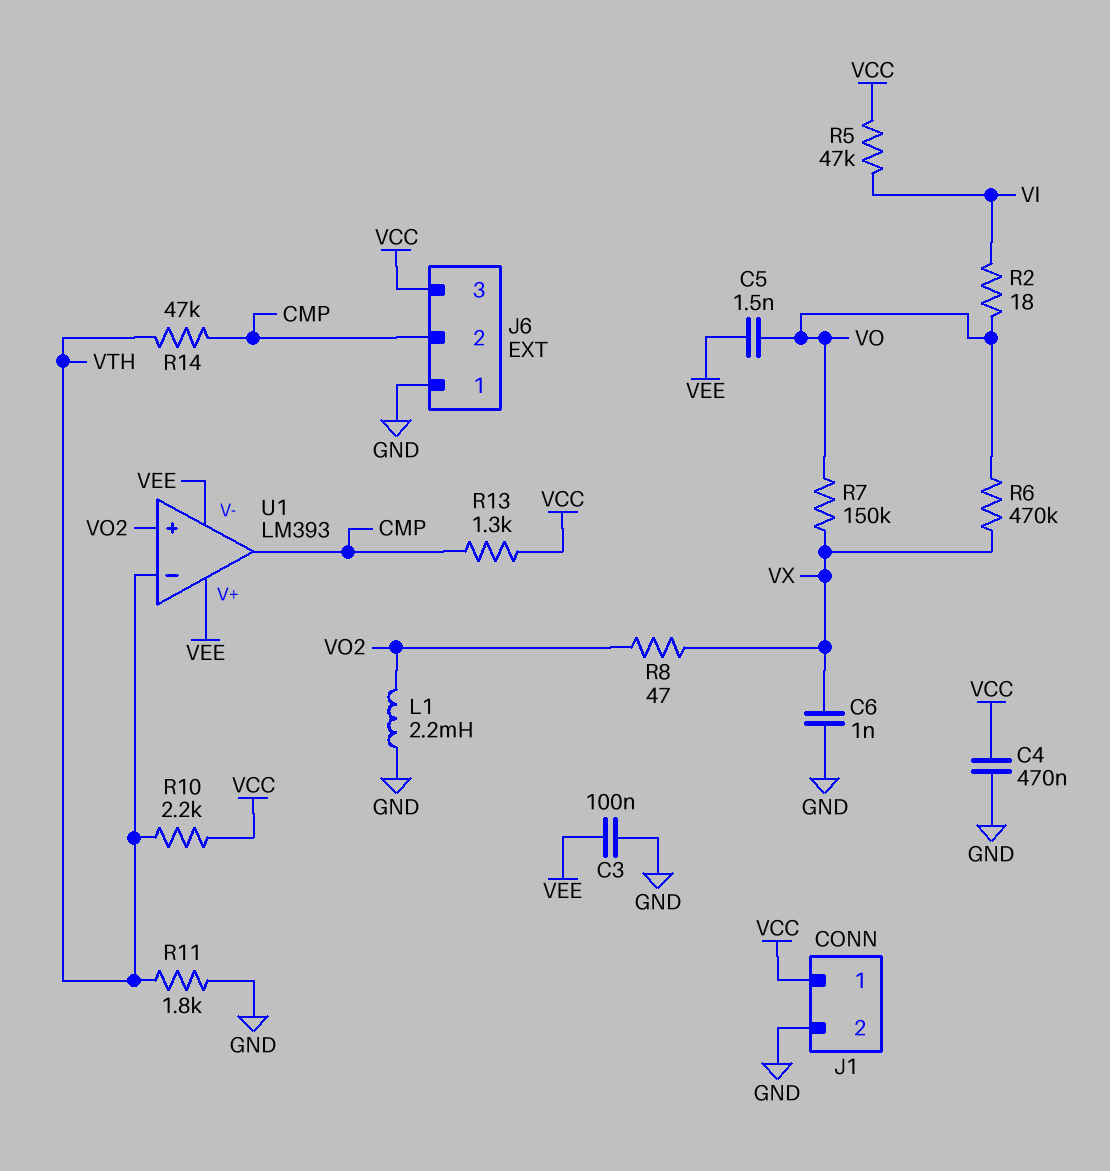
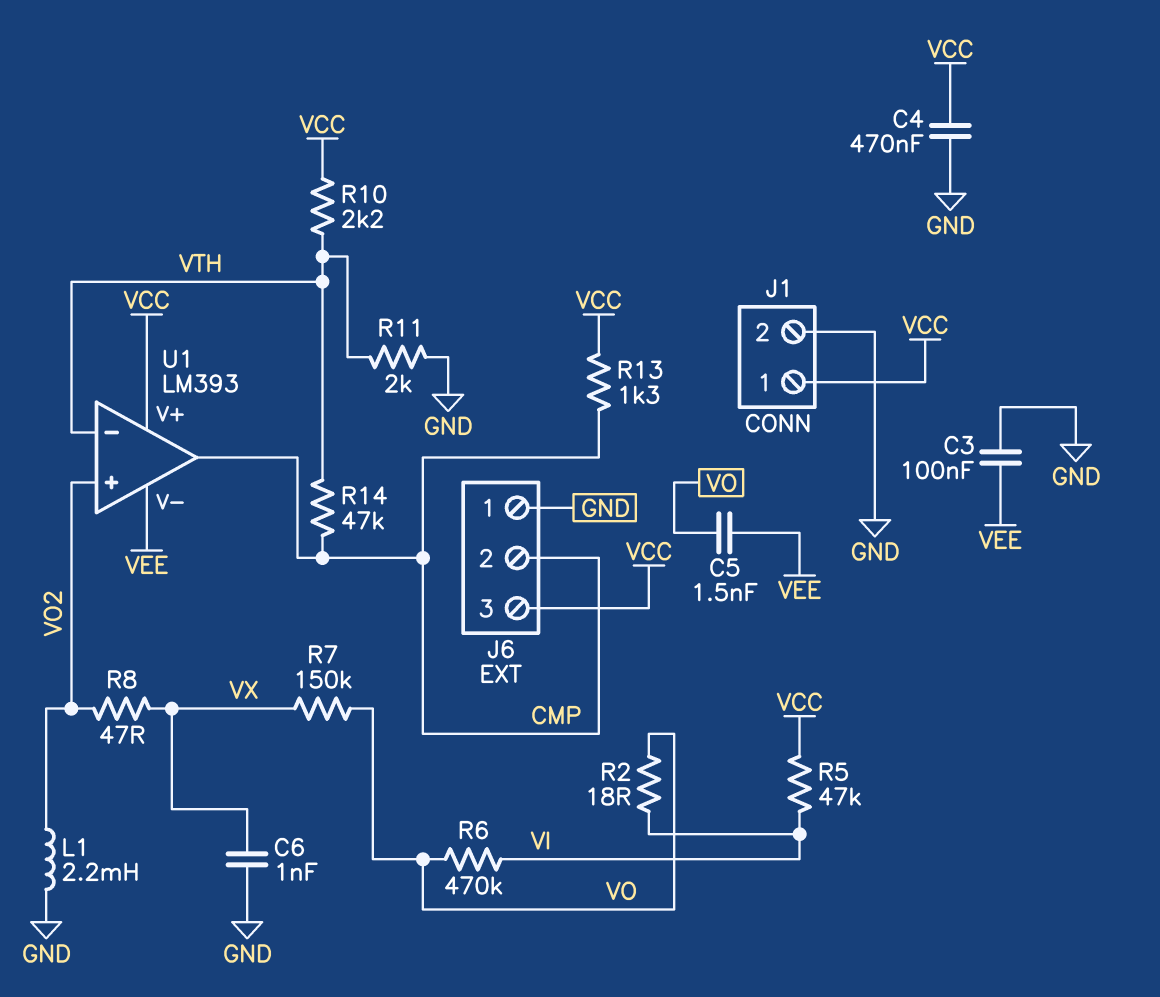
R6: 470k (VO, VX) -> 470k (VI, VO)
R11: 1.8k (GND, VTH) -> 2k (GND, VTH)
U1 pin V+: VEE -> VCC

